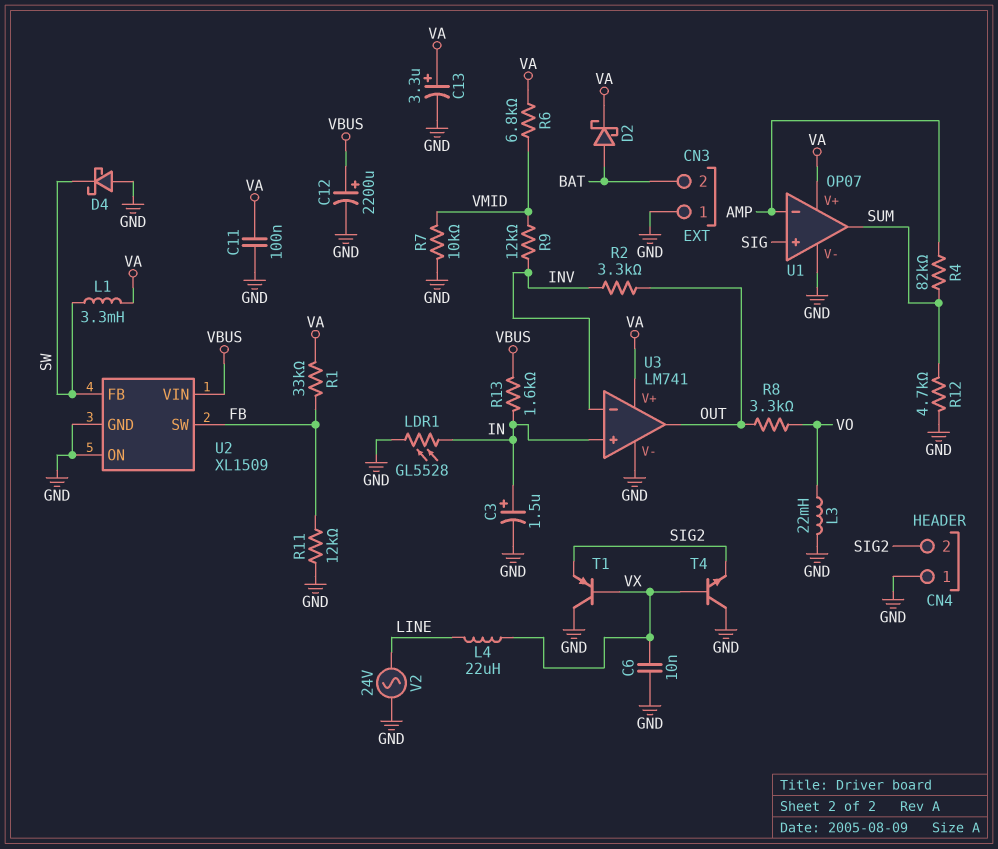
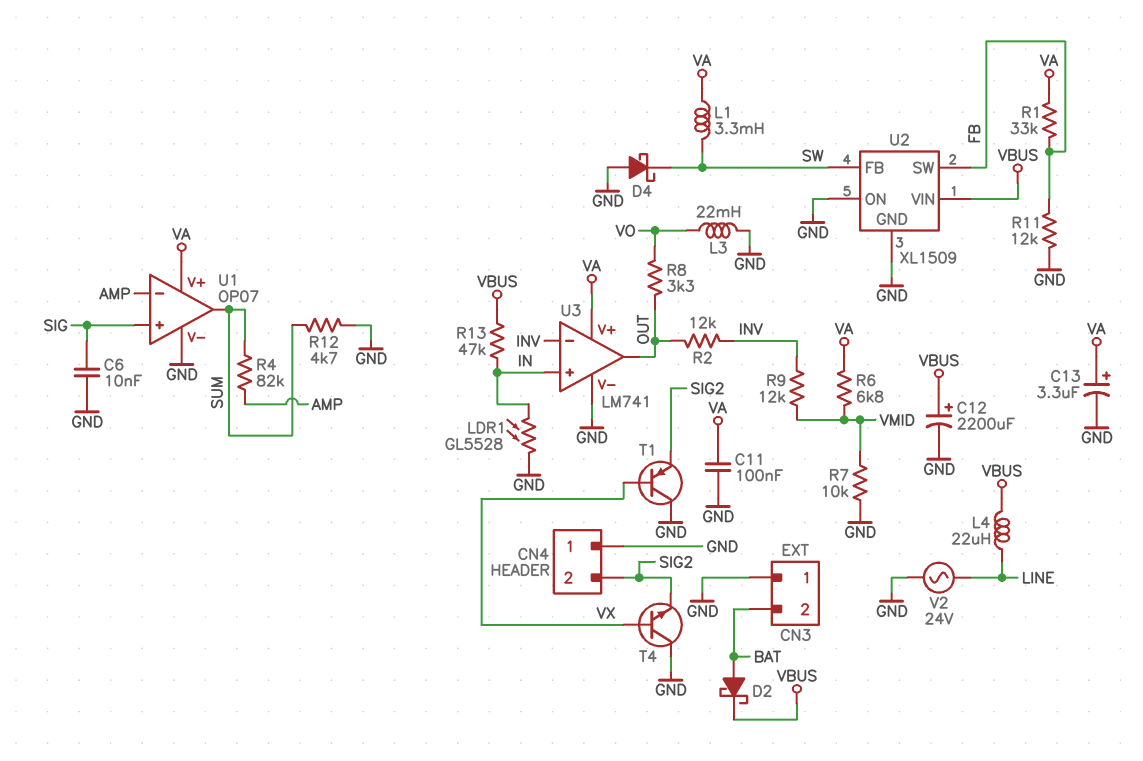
C3: 1.5uF (plus IN, minus GND) -> none
C6: 10nF (GND, VX) -> 10nF (GND, SIG)
D2: schottky (A BAT, K VA) -> schottky (A BAT, K VBUS)
L4: 22uH (LINE, VX) -> 22uH (LINE, VBUS)
R2: 3.3k (INV, OUT) -> 12k (INV, OUT)
R13: 1.6k (IN, VBUS) -> 47k (IN, VBUS)

